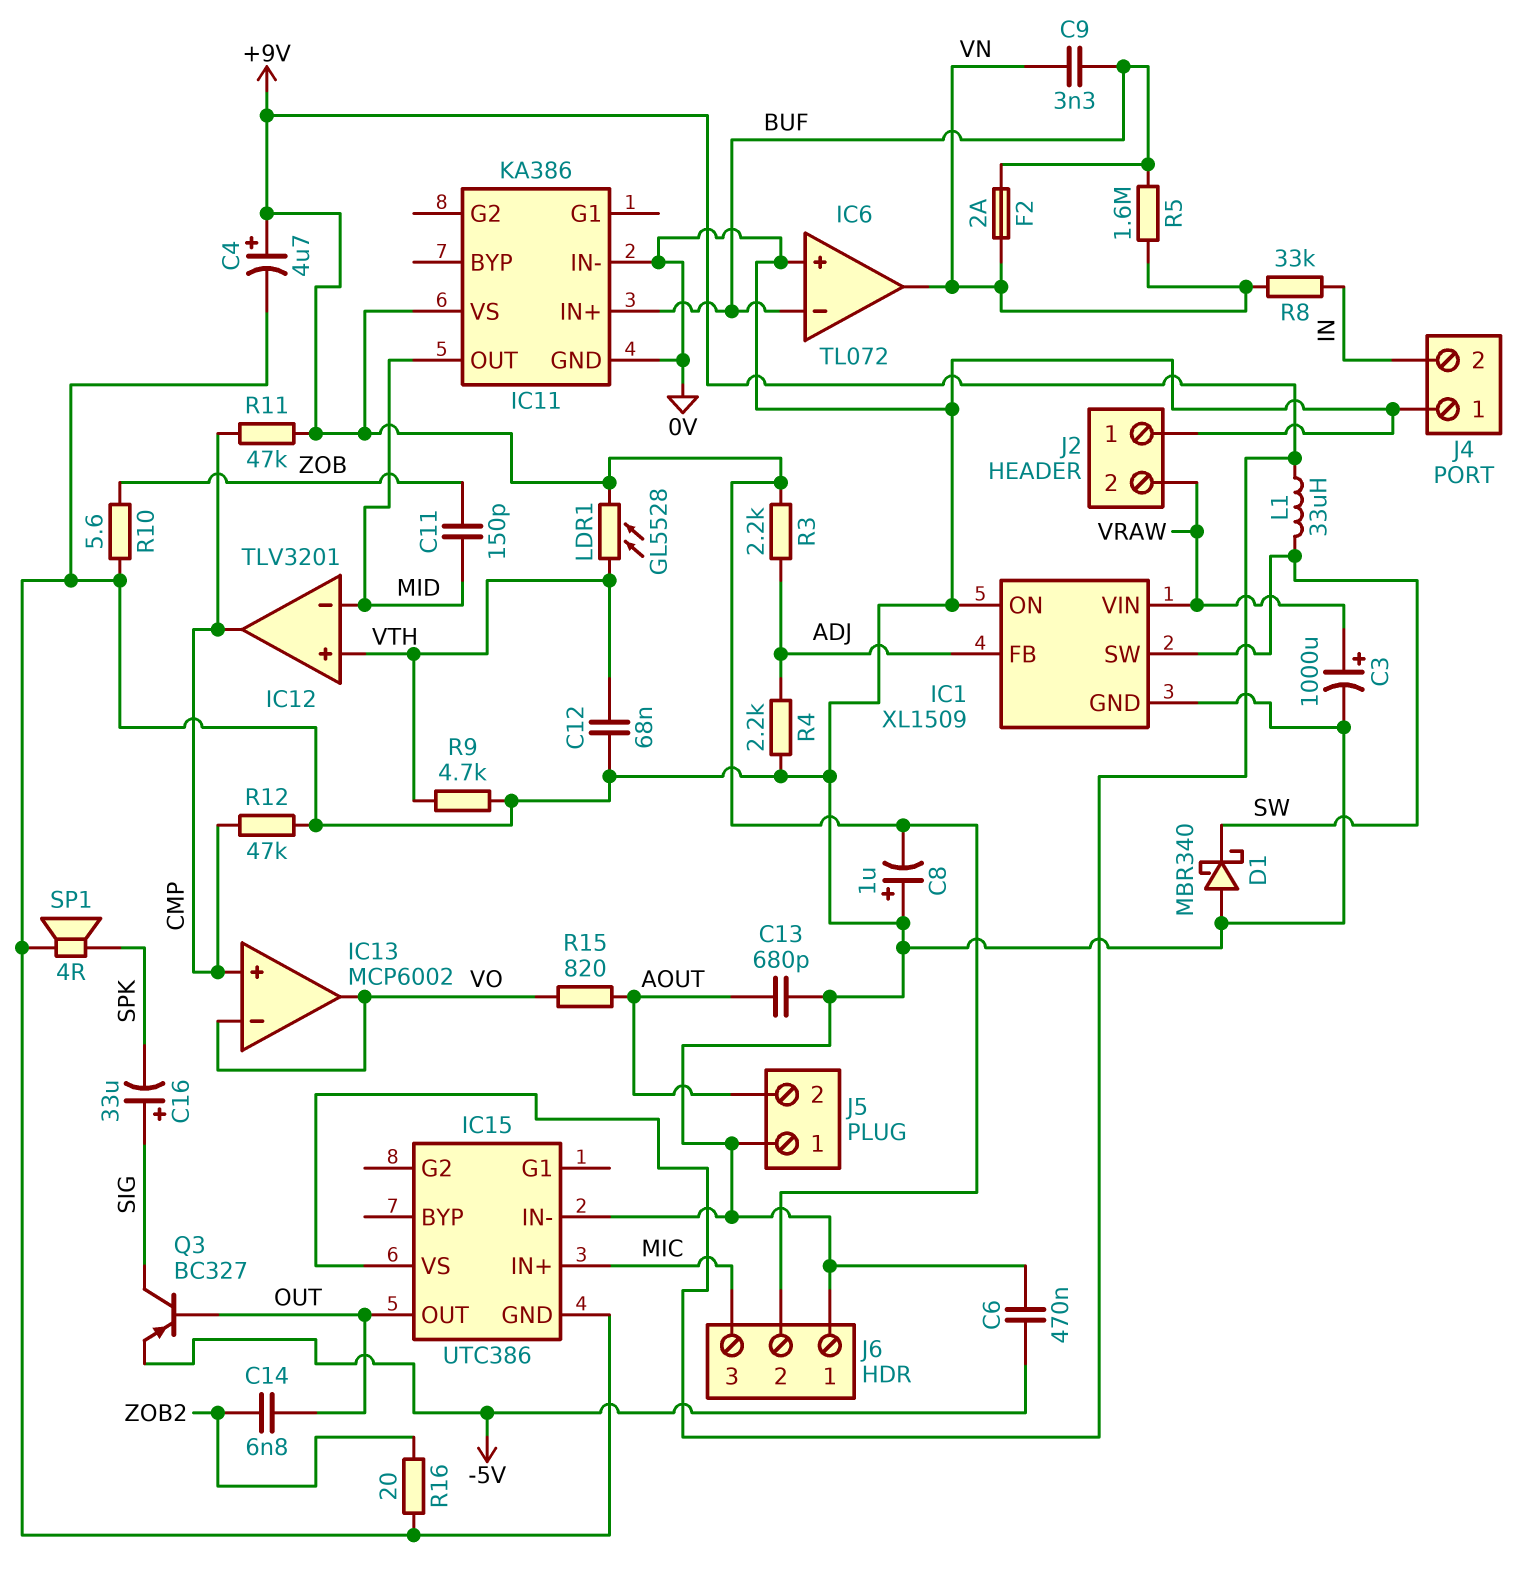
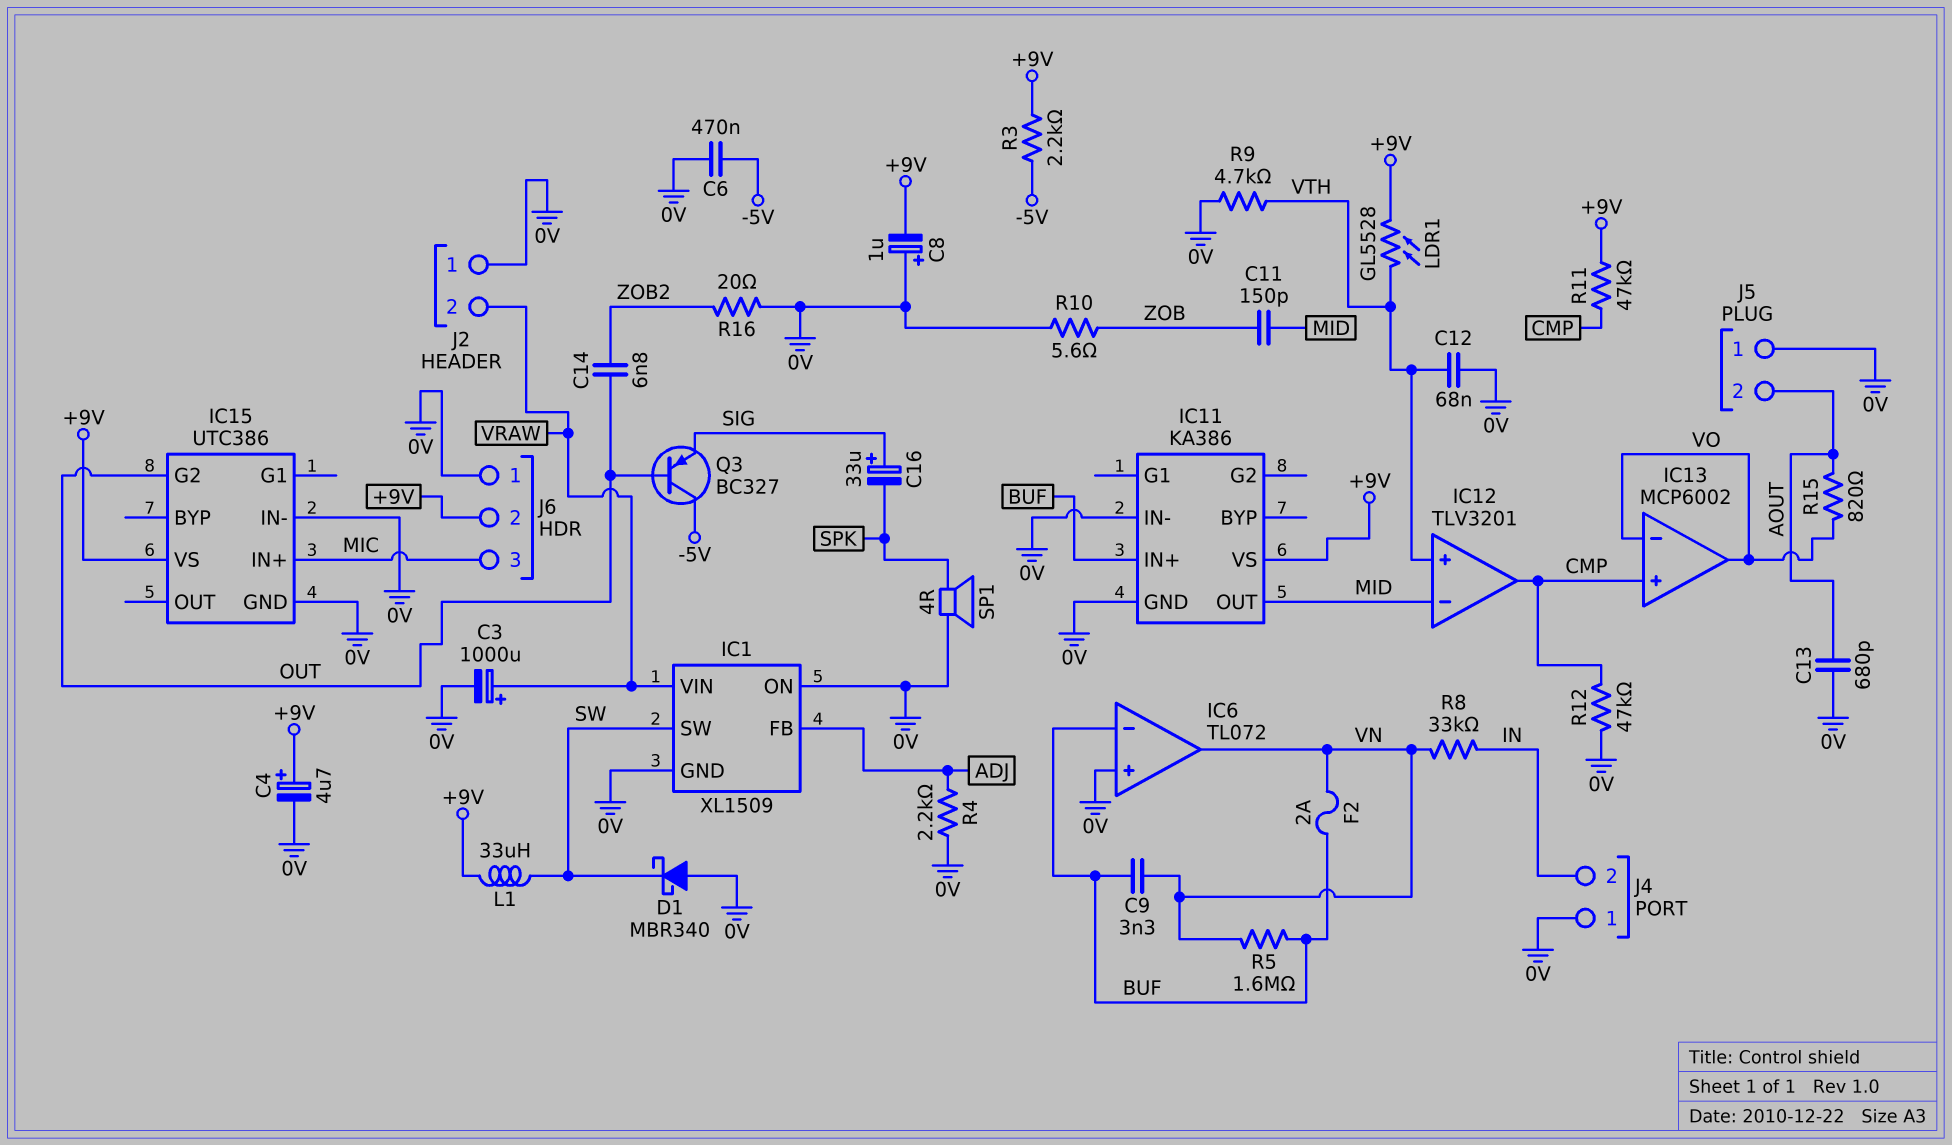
IC15 pin G2: none -> OUT
IC15 pin OUT: OUT -> none
Q3: PNP BC327 (B OUT, C SIG, E -5V) -> PNP BC327 (B OUT, C -5V, E SIG)
R3: 2.2k (+9V, ADJ) -> 2.2k (+9V, -5V)

